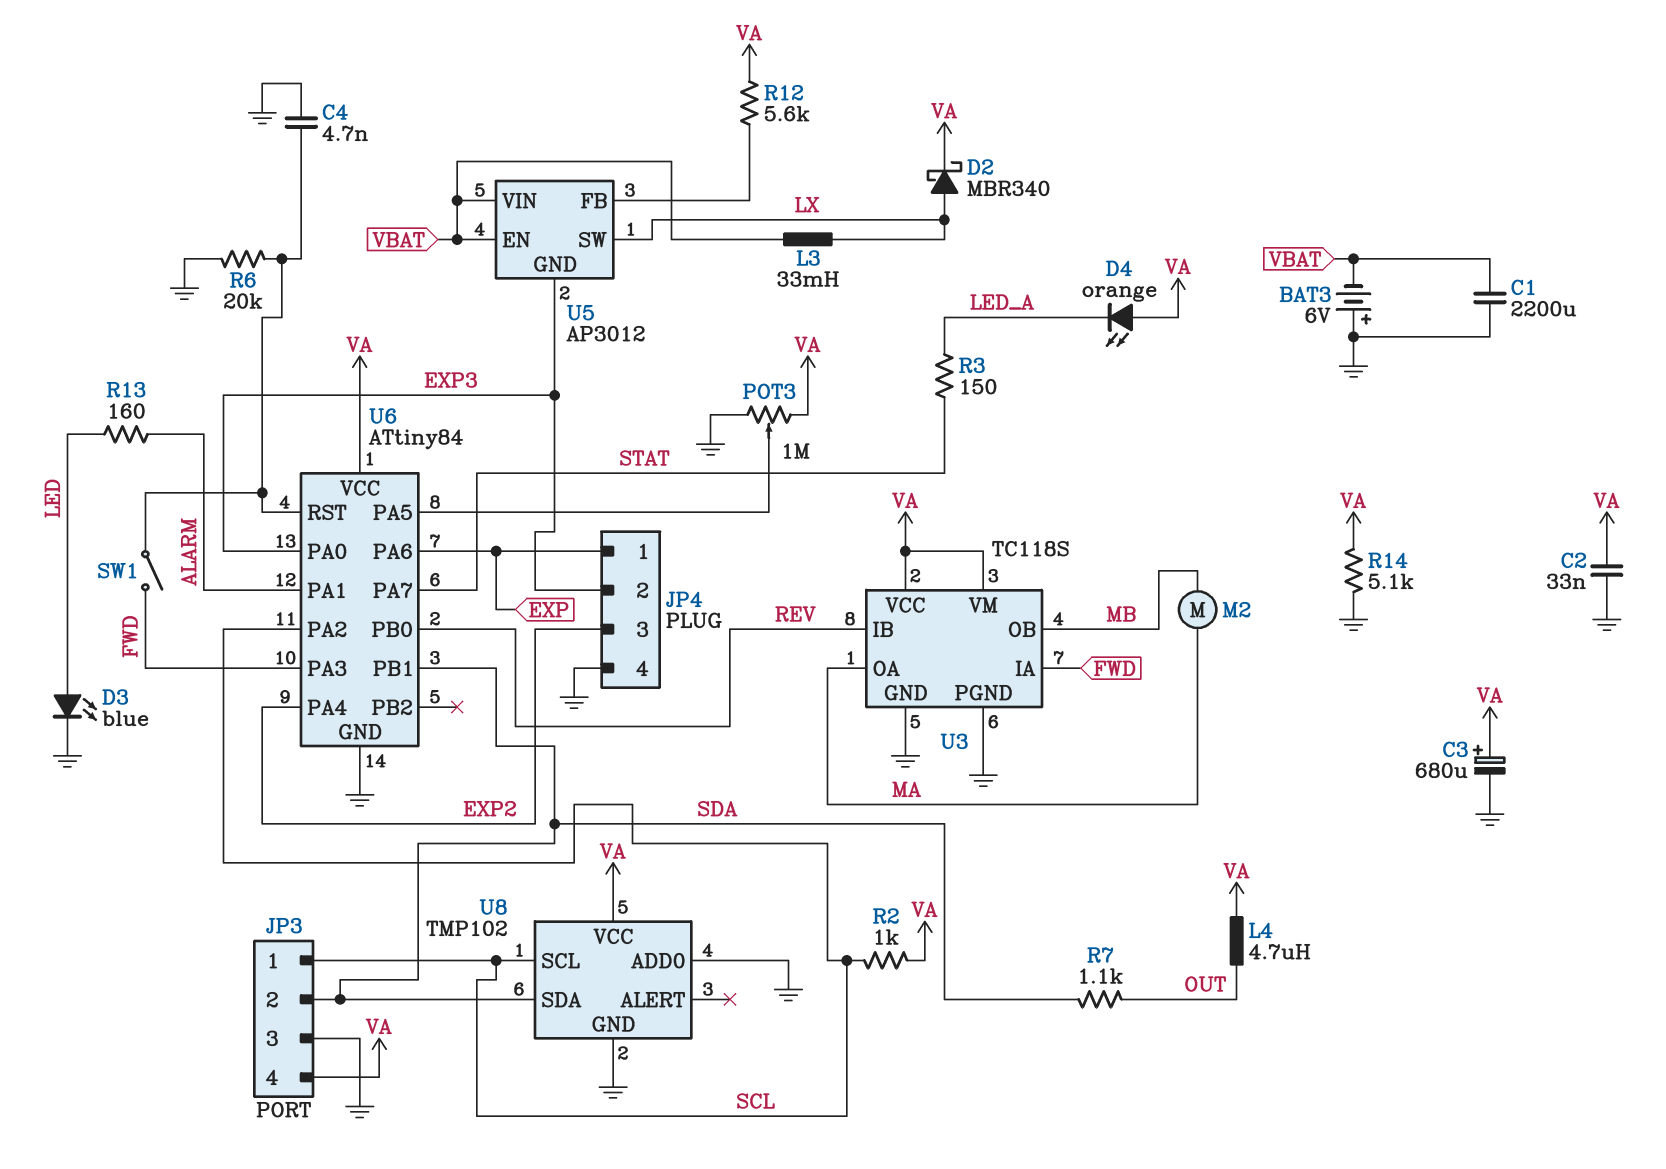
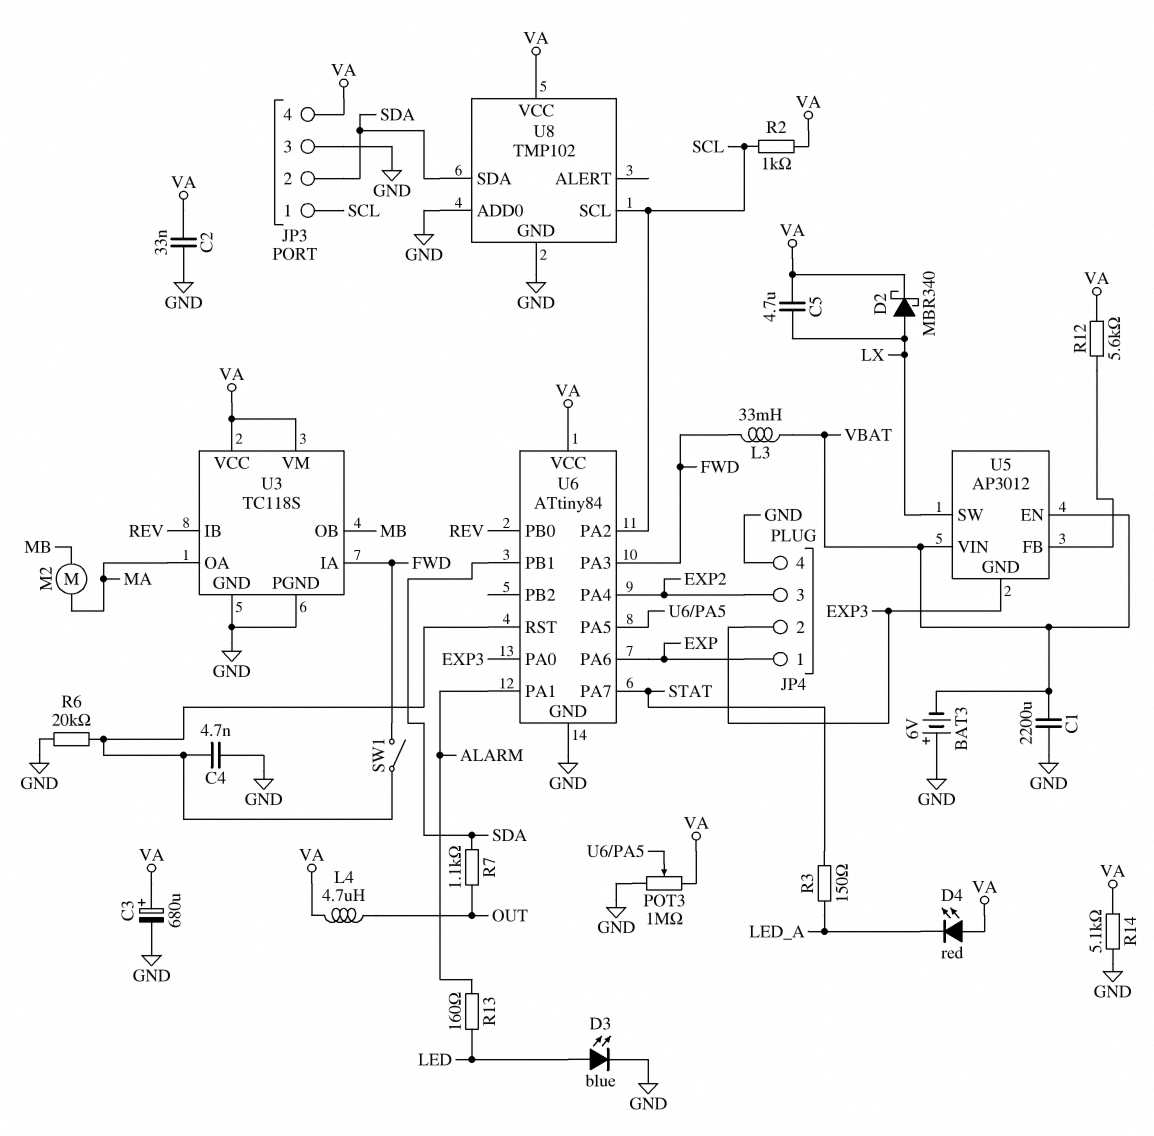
C5: none -> 4.7uF (LX, VA)
D4: LED orange (A VA, K LED_A) -> LED red (A VA, K LED_A)
L3: 33mH (LX, VBAT) -> 33mH (FWD, VBAT)

